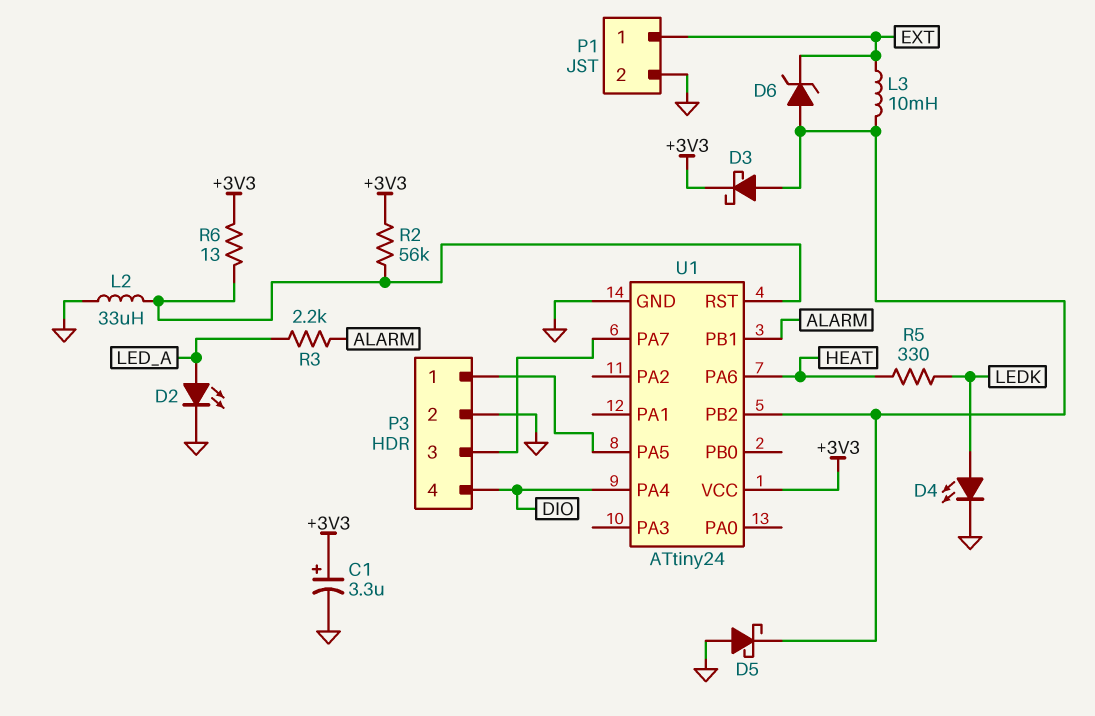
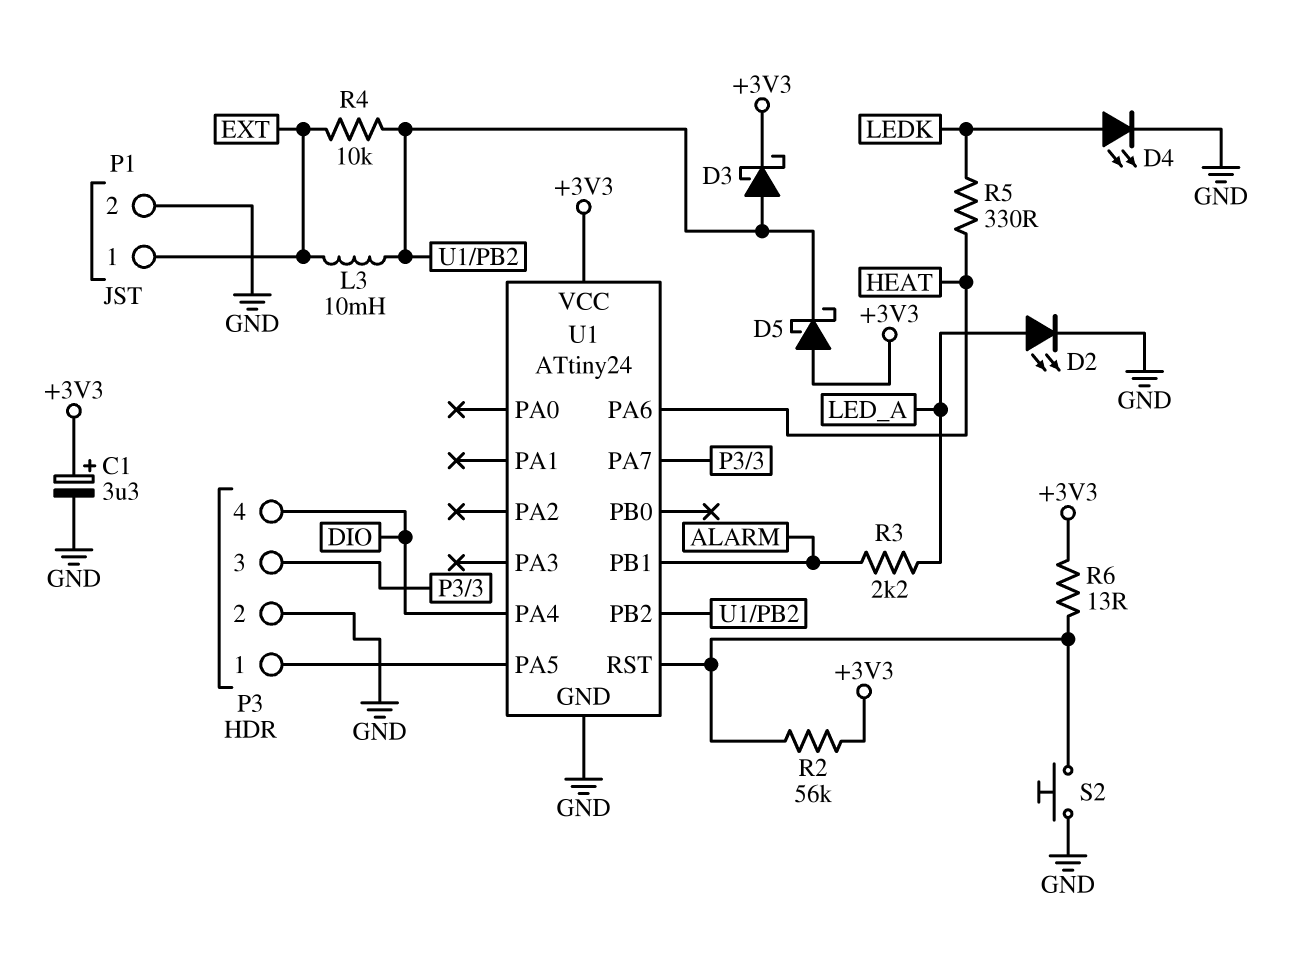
D5: schottky (A GND, K U1/PB2) -> schottky (A +3V3, K U1/PB2)
D6: zener (A U1/PB2, K EXT) -> none
L2: 33uH (GND, U1/RST) -> none
R4: none -> 10k (EXT, U1/PB2)
S2: none -> button (GND, U1/RST)

